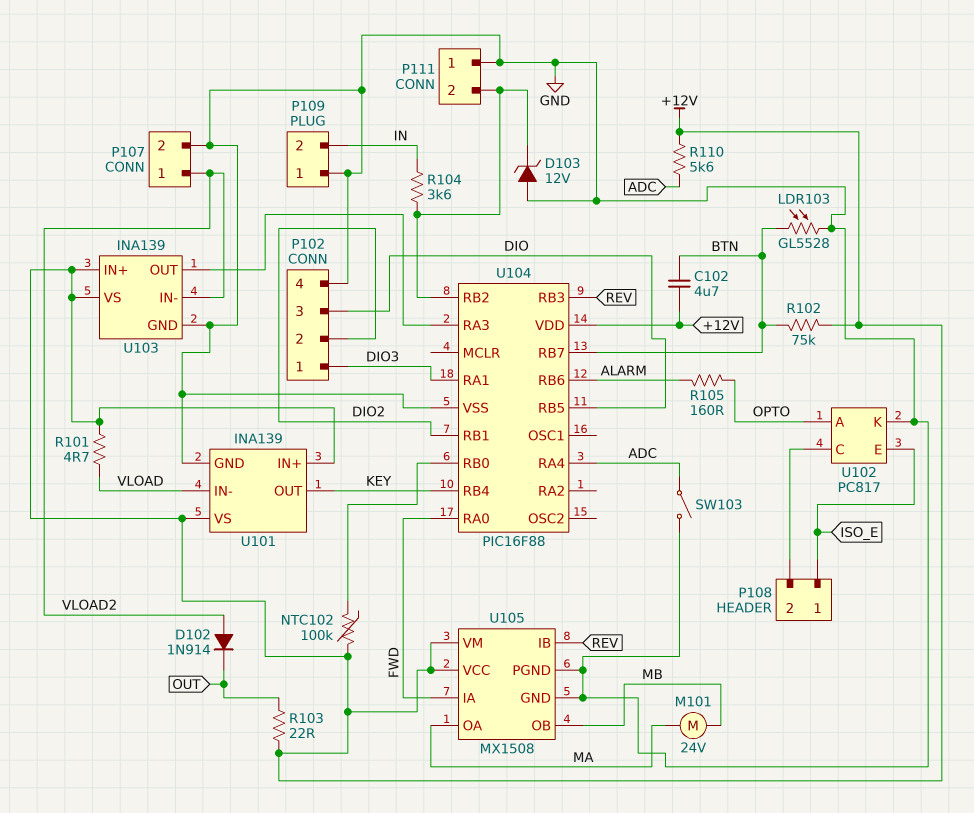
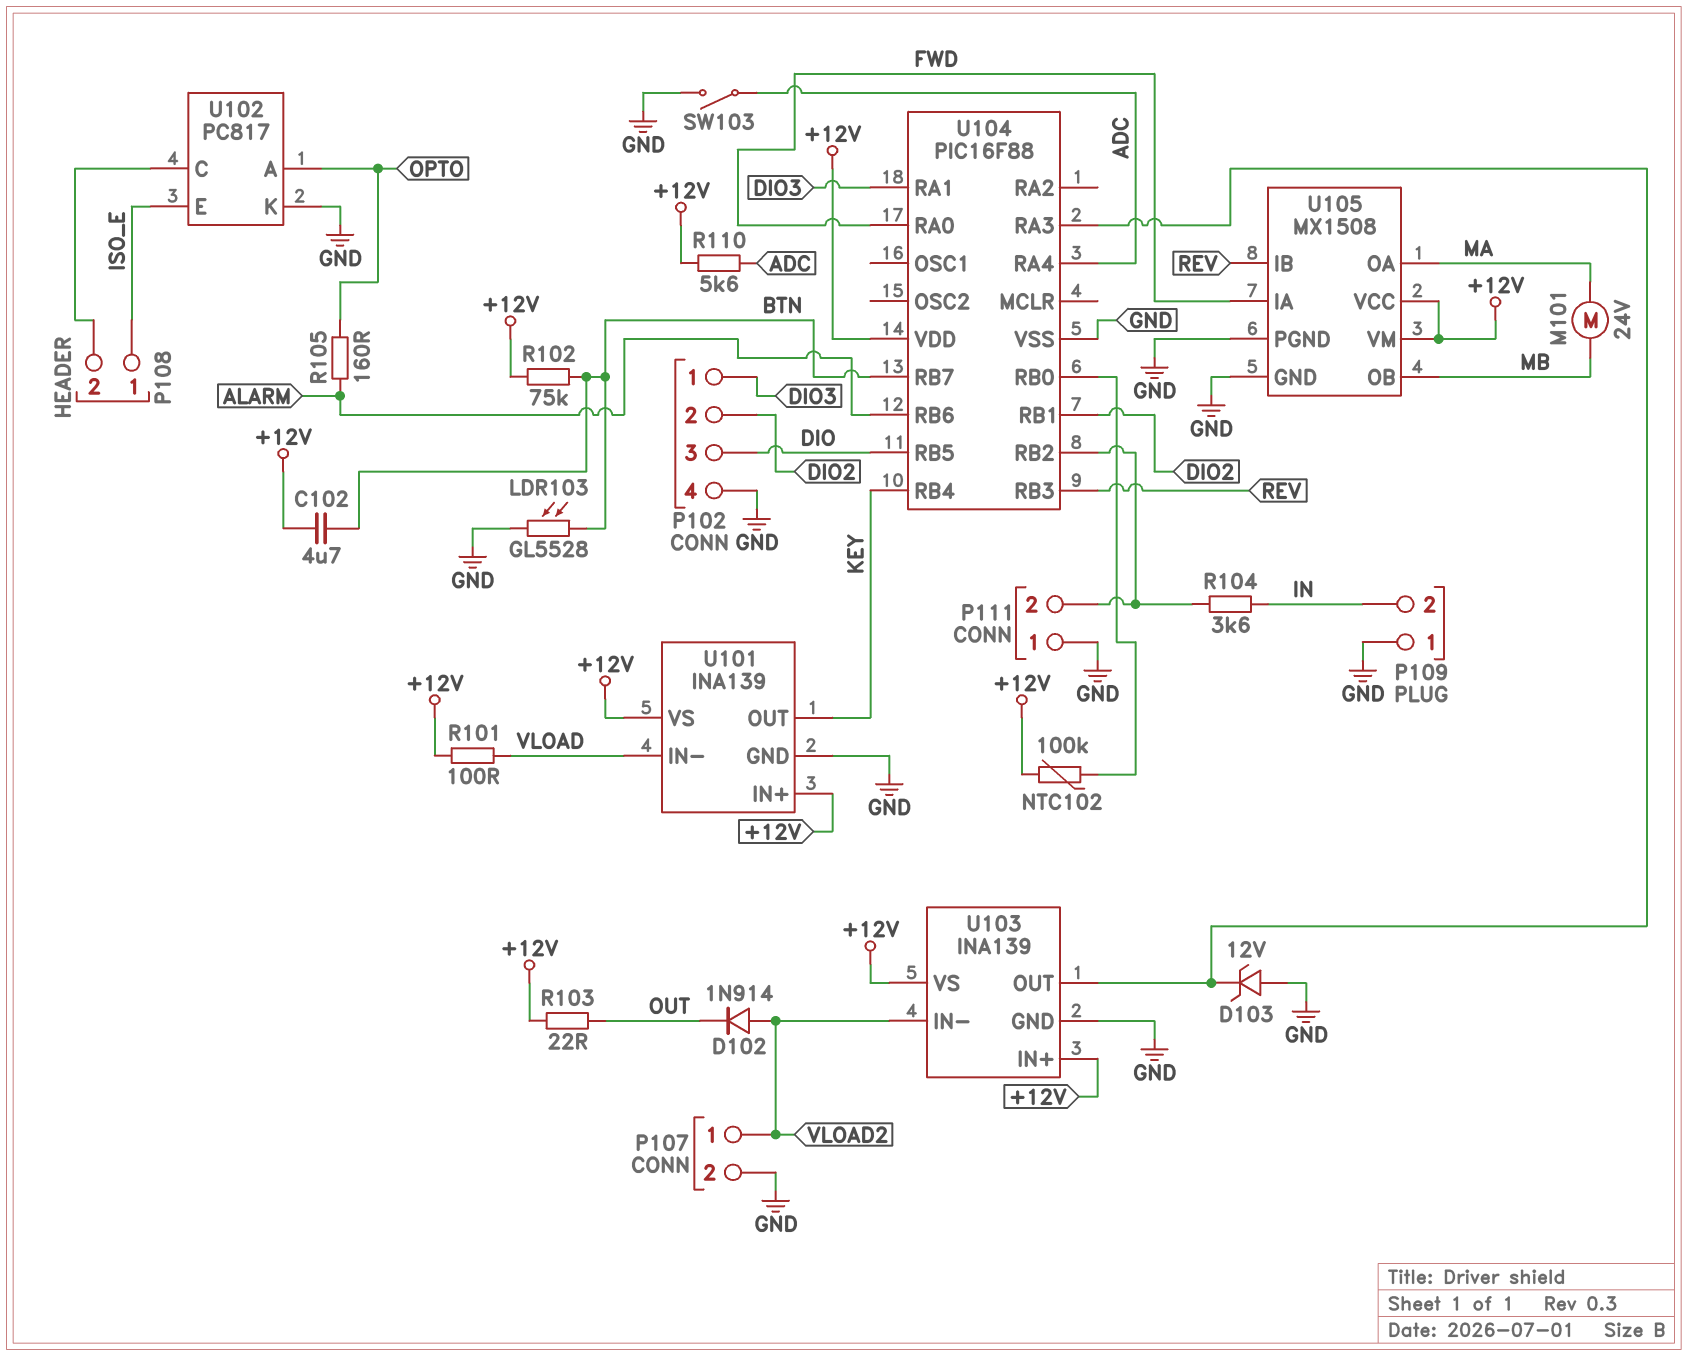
D103: zener 12V (A GND, K P111/2) -> zener 12V (A GND, K U103/OUT)
R101: 4.7 (+12V, VLOAD) -> 100 (+12V, VLOAD)

